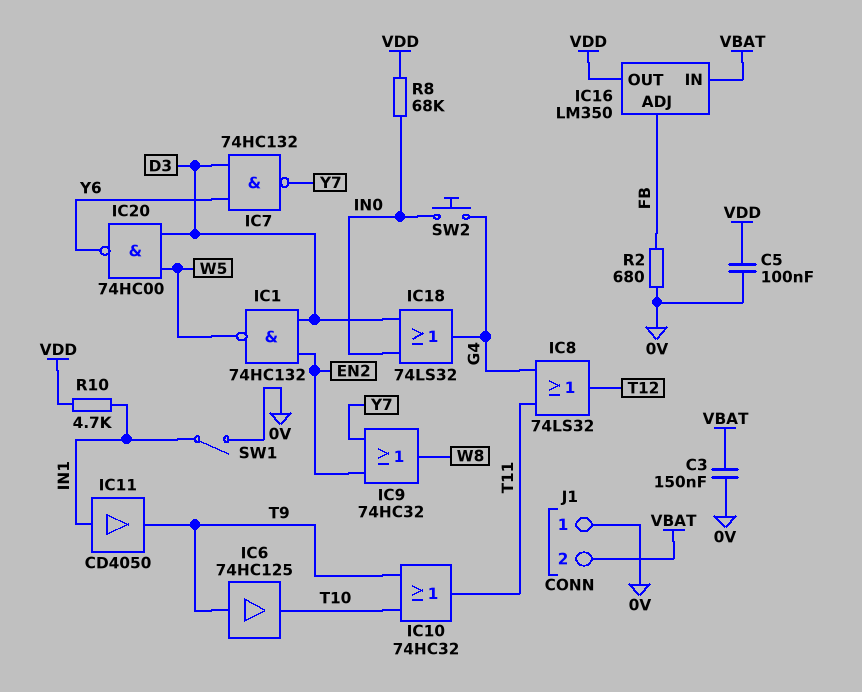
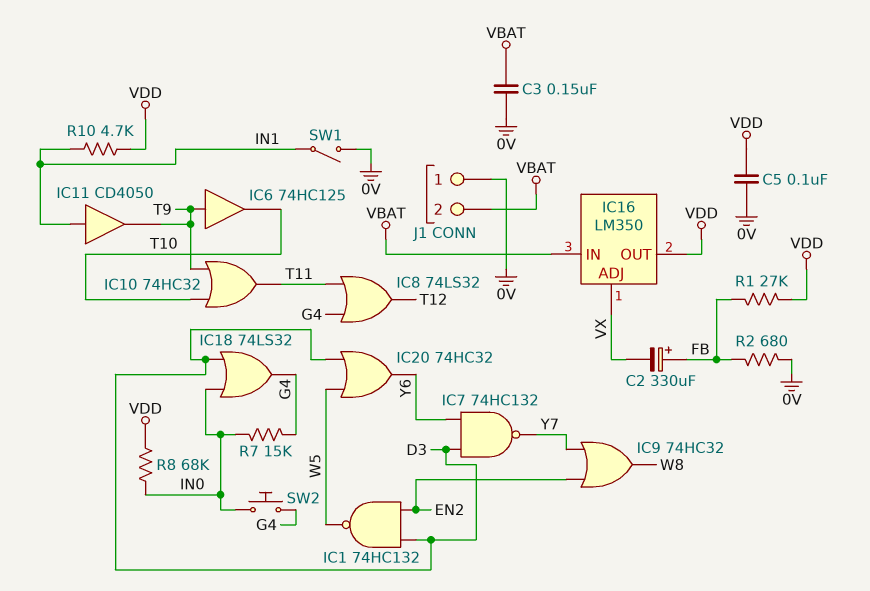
C2: none -> 330uF (plus FB, minus VX)
IC16 pin ADJ: FB -> VX
IC20: NAND 74HC00 (in D3, in W5, out Y6) -> OR 74HC32 (in D3, in W5, out Y6)
R1: none -> 27k (FB, VDD)
R7: none -> 15k (G4, IN0)

